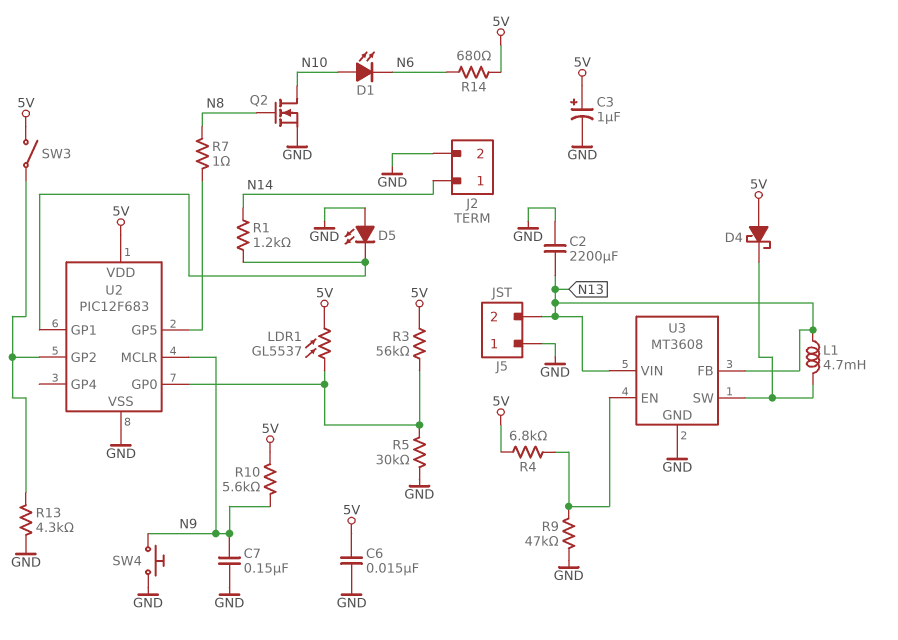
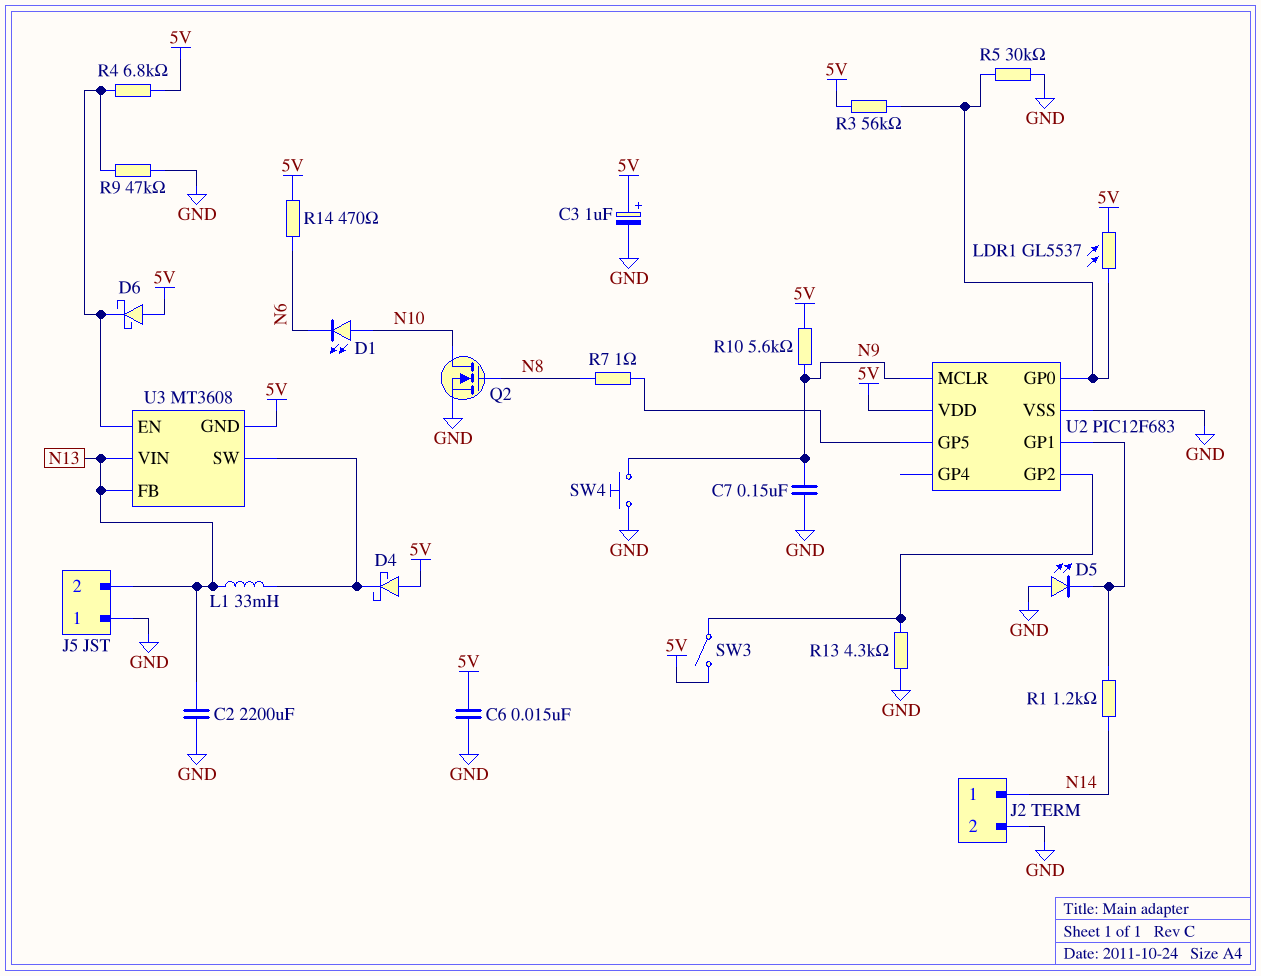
D6: none -> schottky (A 5V, K U3/EN)
L1: 4.7mH (N13, U3/SW) -> 33mH (N13, U3/SW)
R14: 680 (5V, N6) -> 470 (5V, N6)
U3 pin GND: GND -> 5V

